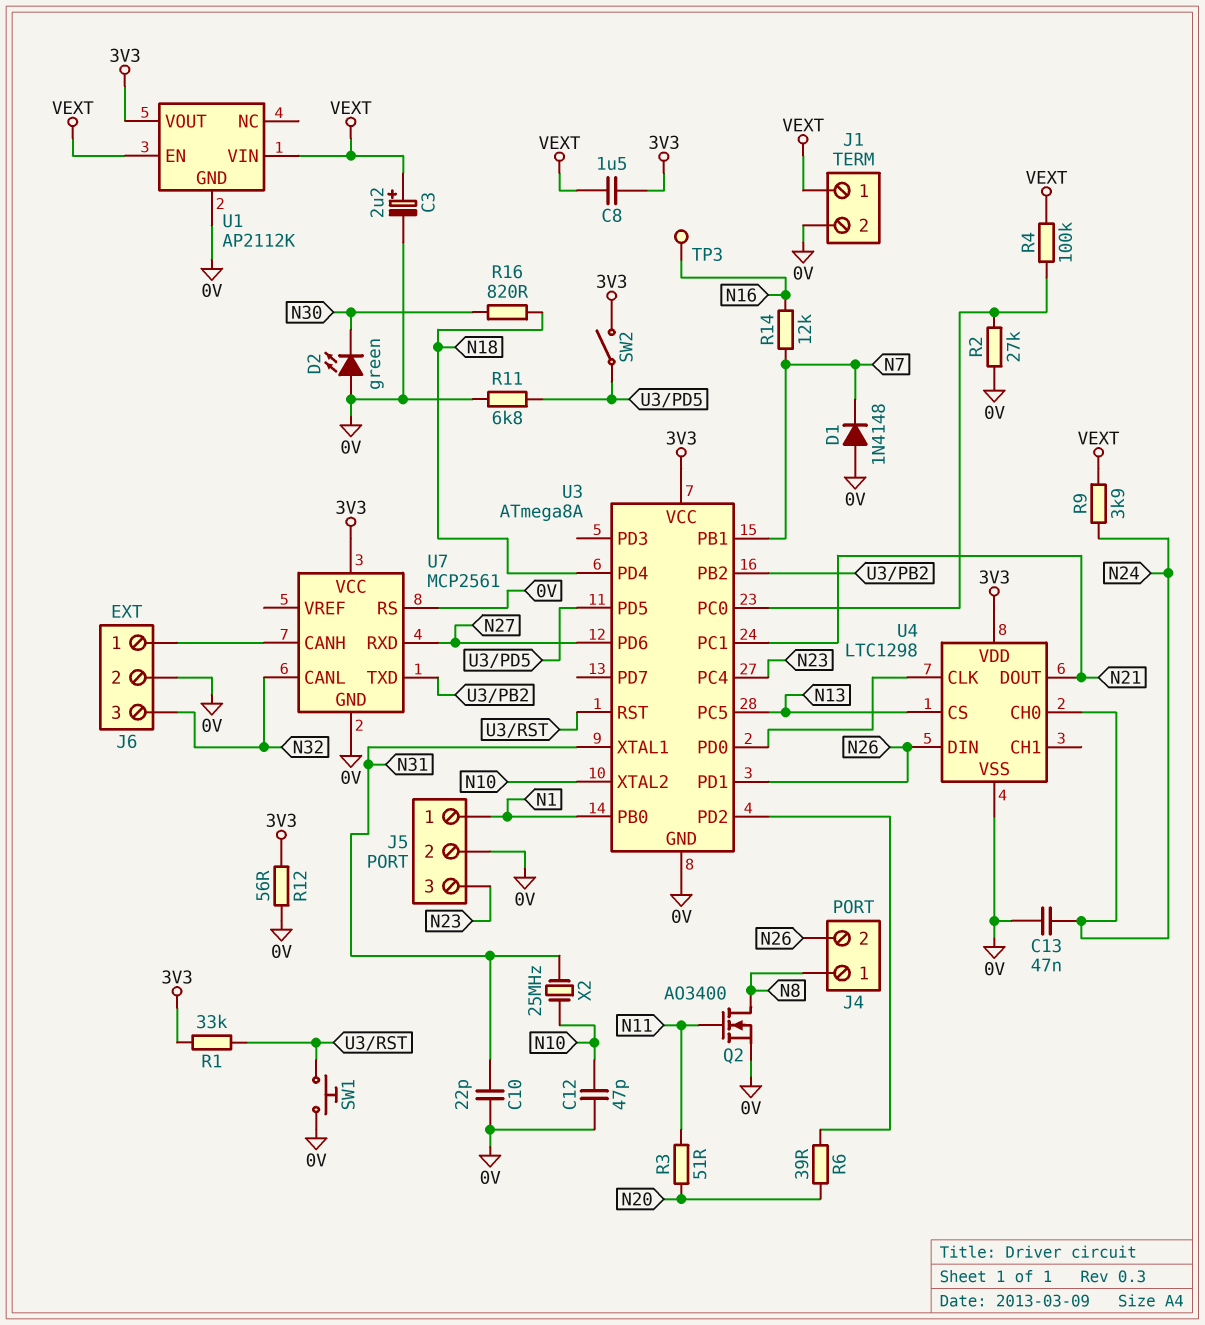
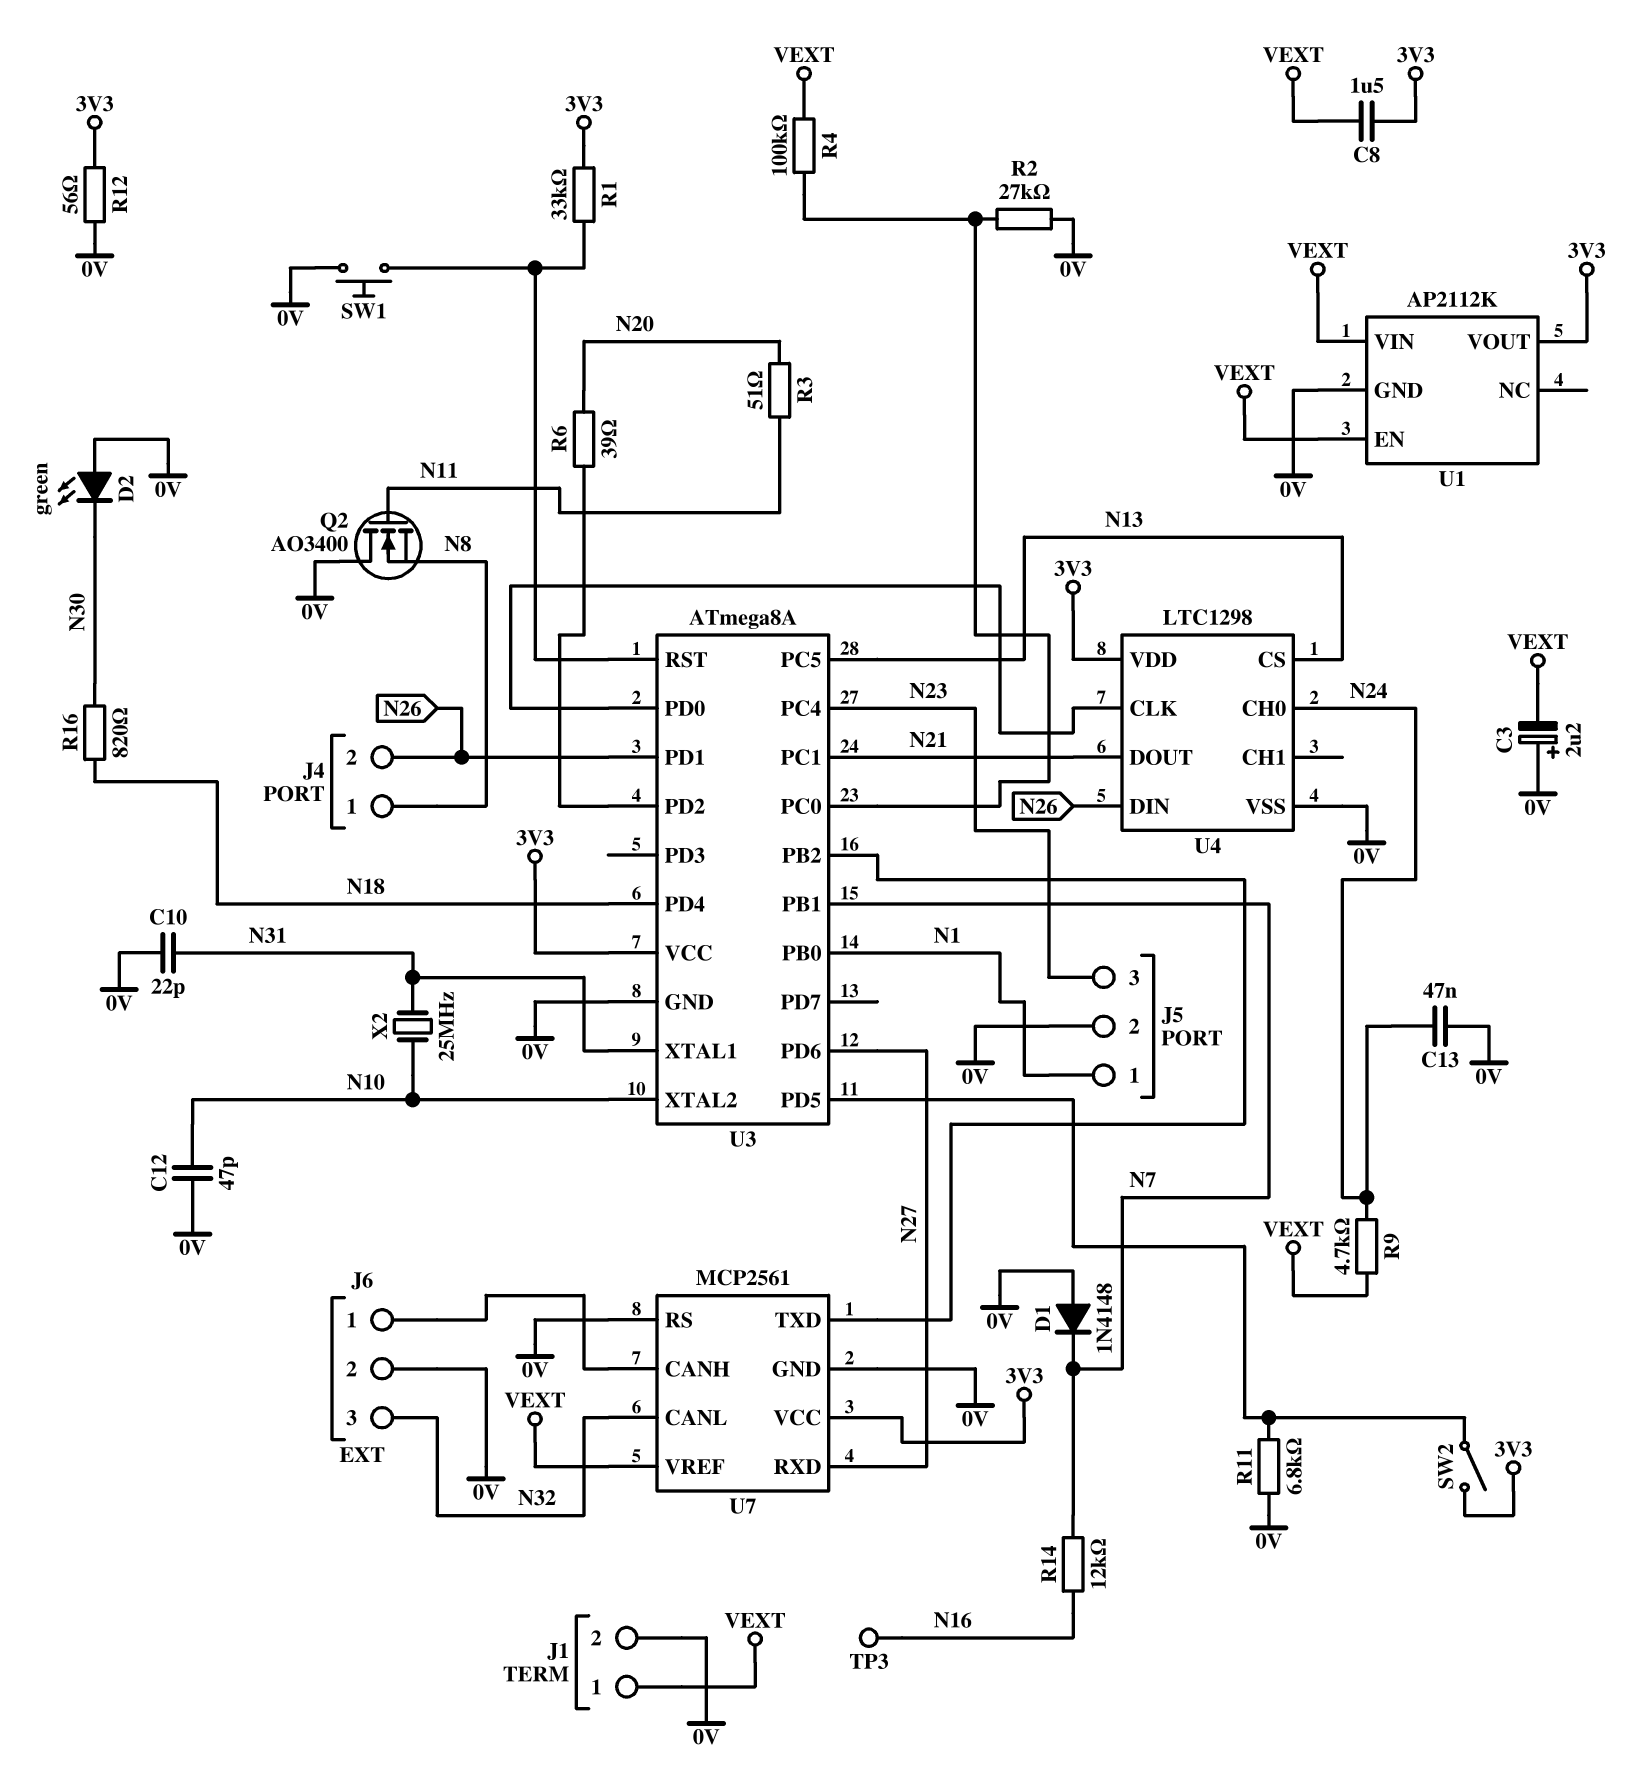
C3: 2.2uF (plus VEXT, minus 0V) -> 2.2uF (plus 0V, minus VEXT)
Q2: NMOS AO3400 (G N11, D N8, S 0V) -> NMOS AO3400 (G N11, D 0V, S N8)
R9: 3.9k (N24, VEXT) -> 4.7k (N24, VEXT)
U7 pin VREF: none -> VEXT

